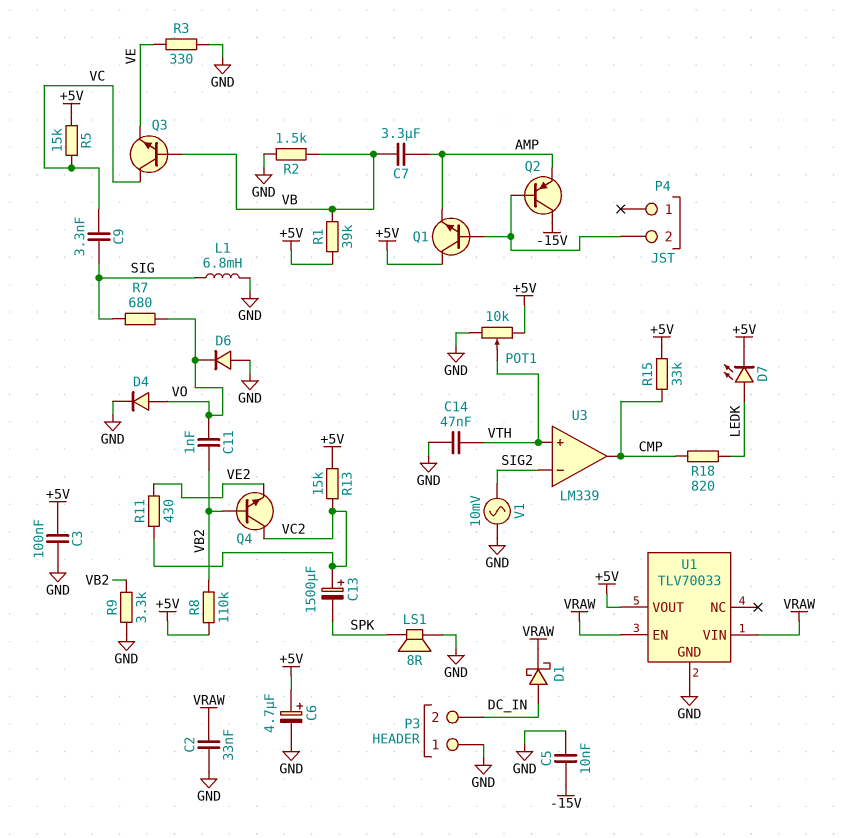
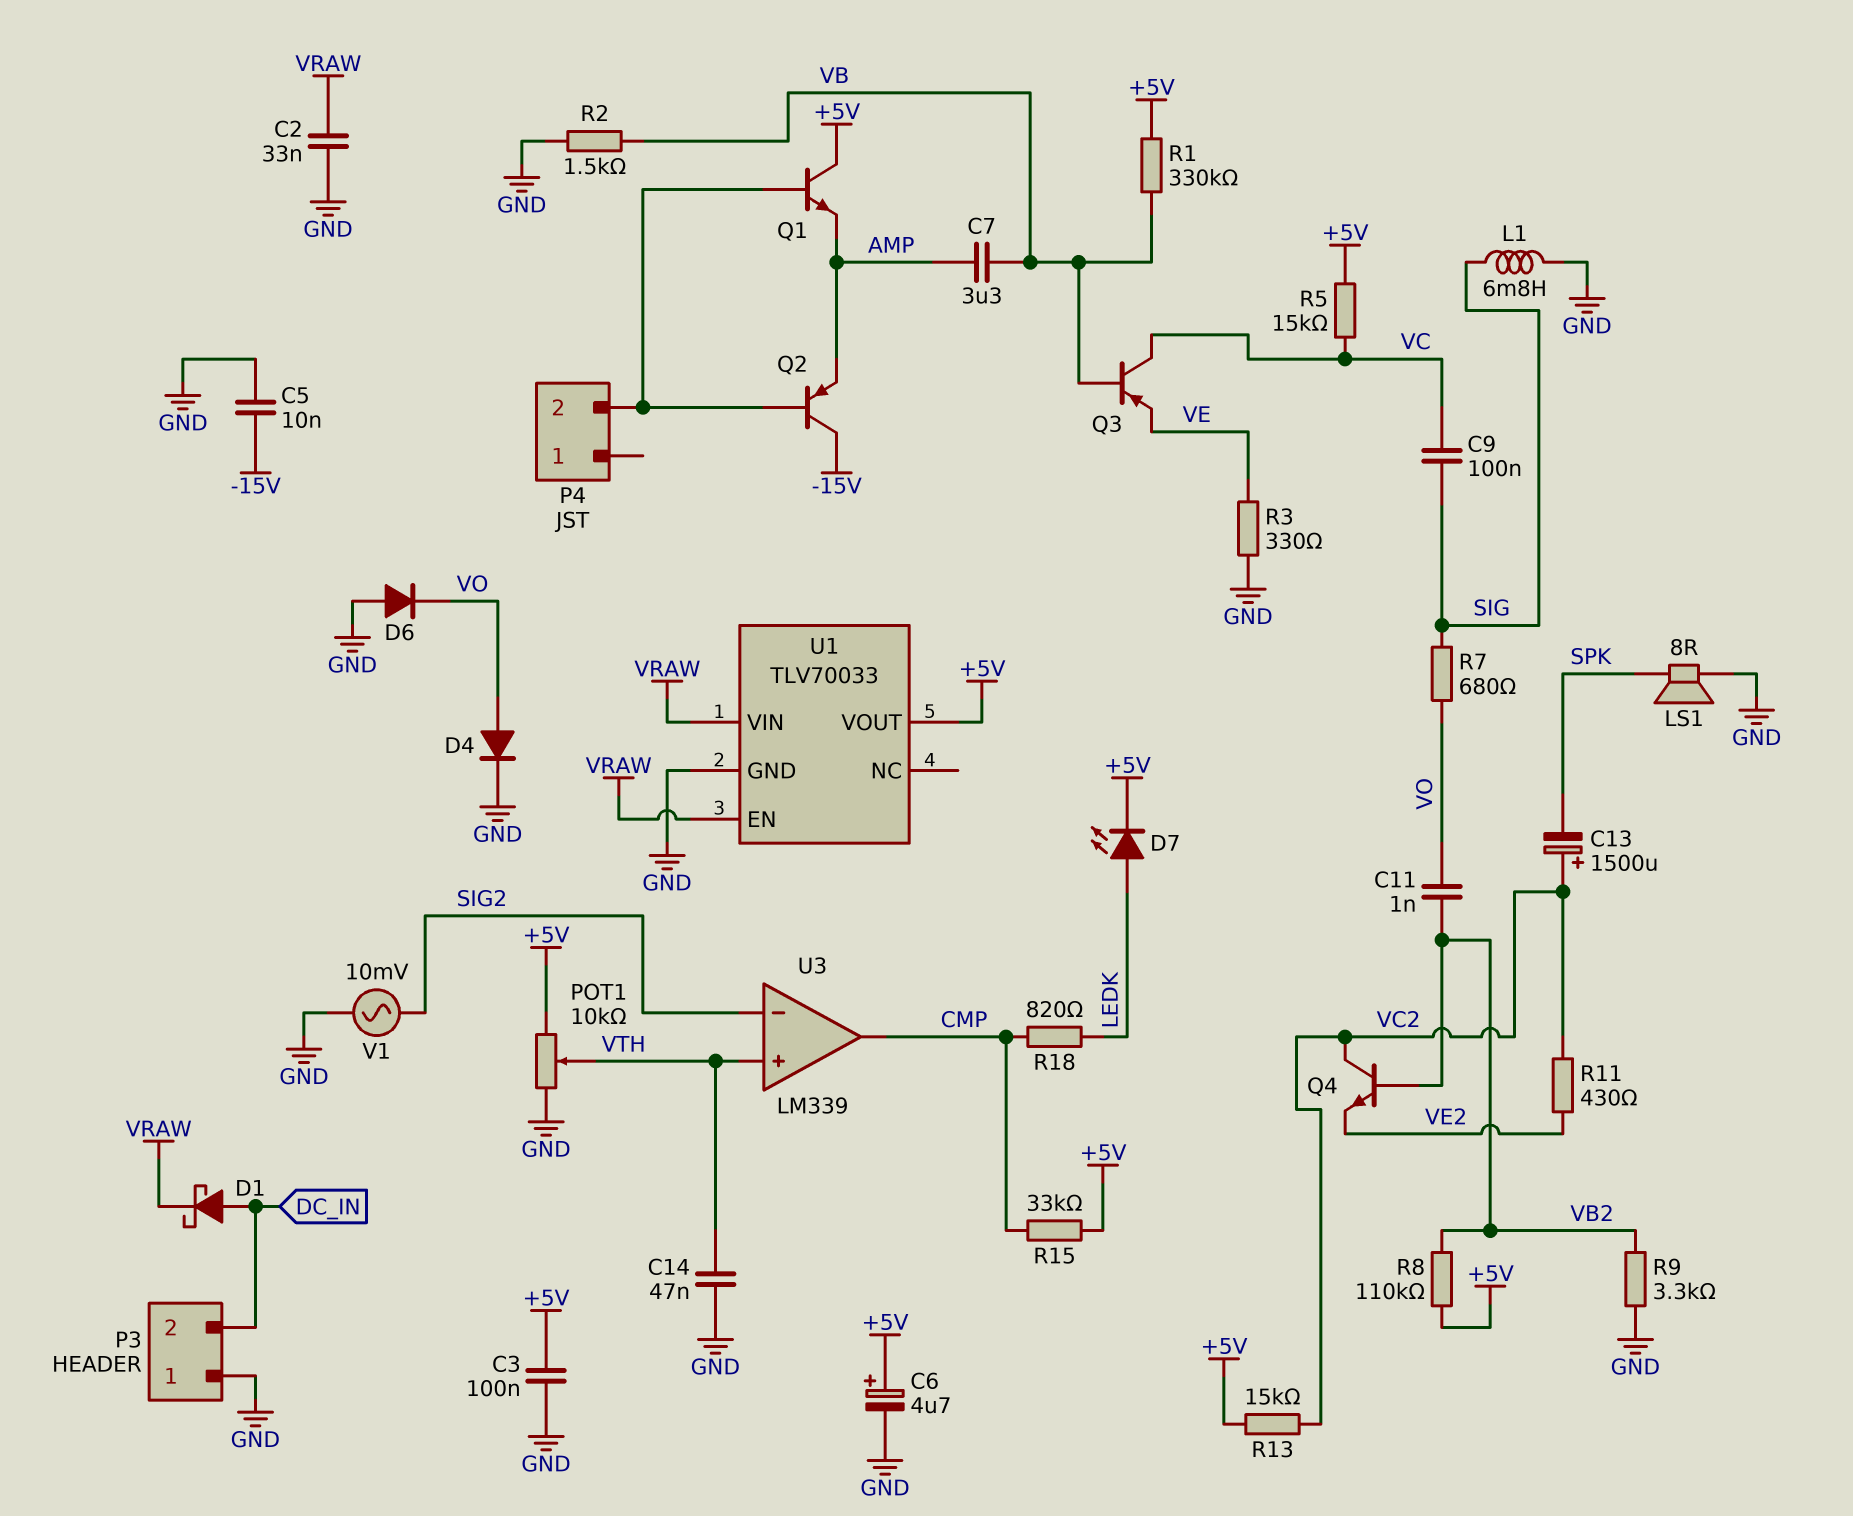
C9: 3.3nF (SIG, VC) -> 100nF (SIG, VC)
Q3: NPN (B VB, C VC, E VE) -> PNP (B VB, C VC, E VE)
R1: 39k (+5V, VB) -> 330k (+5V, VB)

